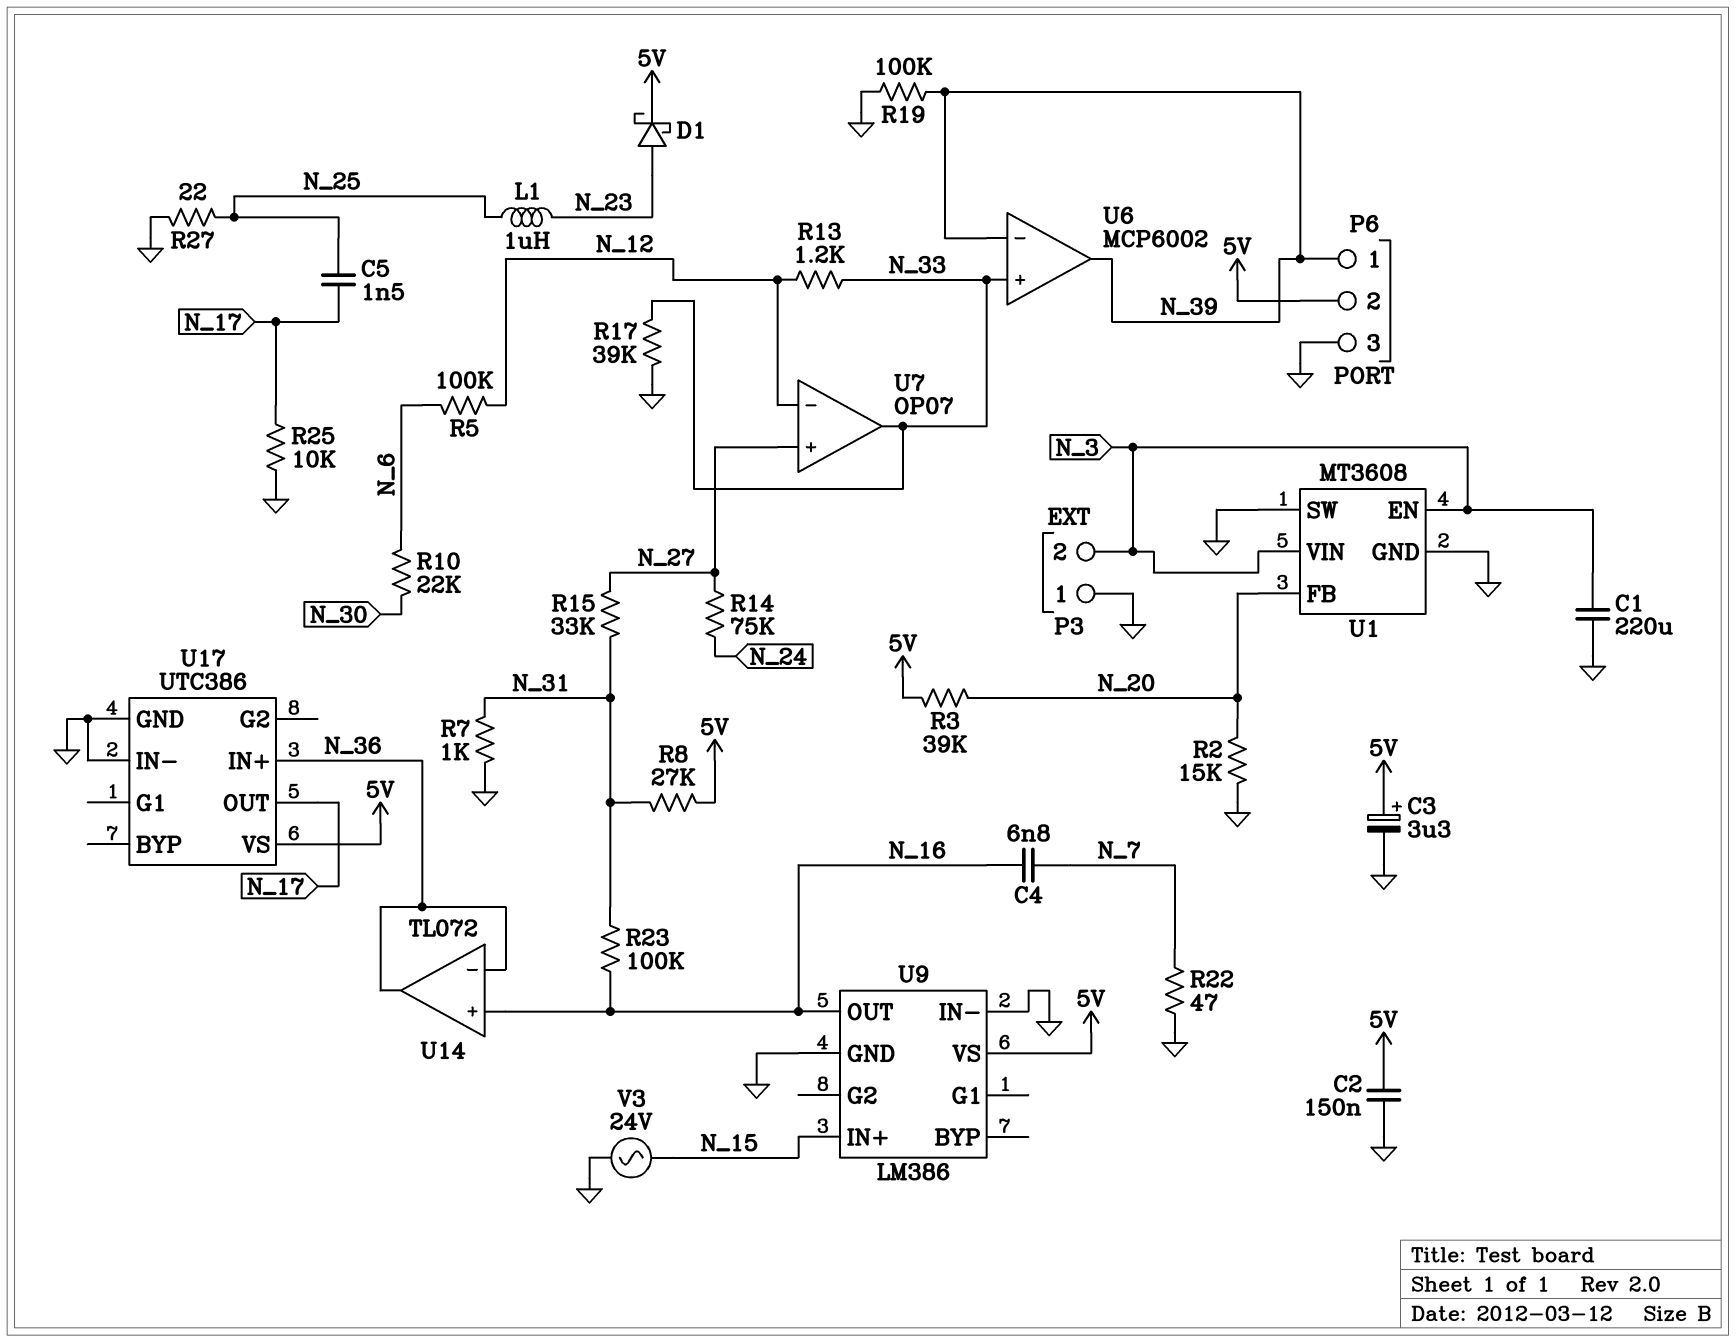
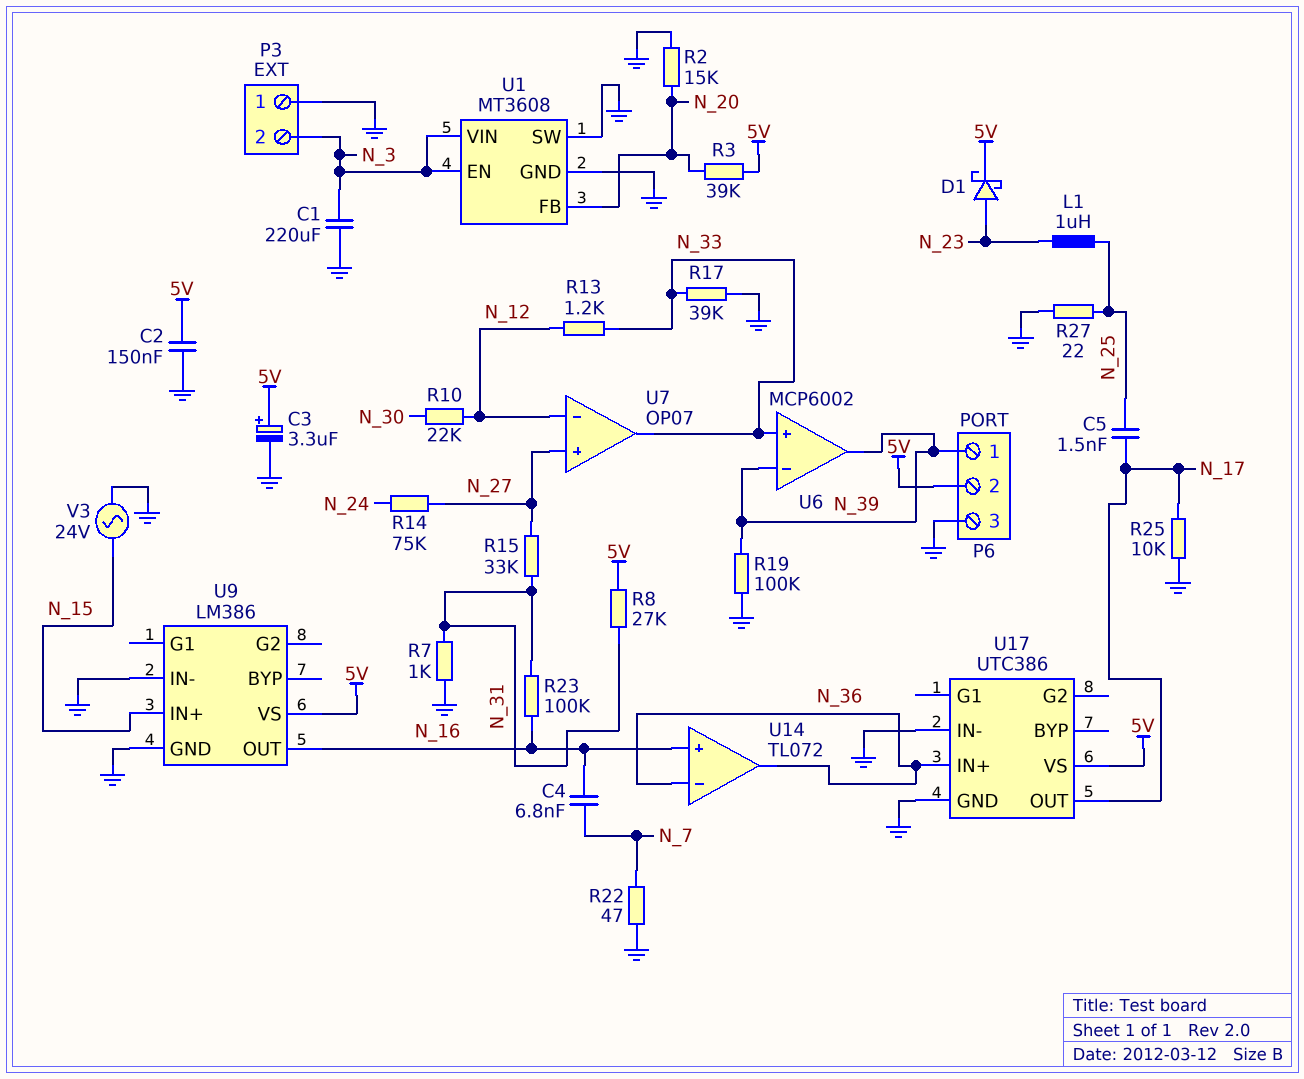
R5: 100k (N_6, N_12) -> none
R10: 22k (N_6, N_30) -> 22k (N_12, N_30)

